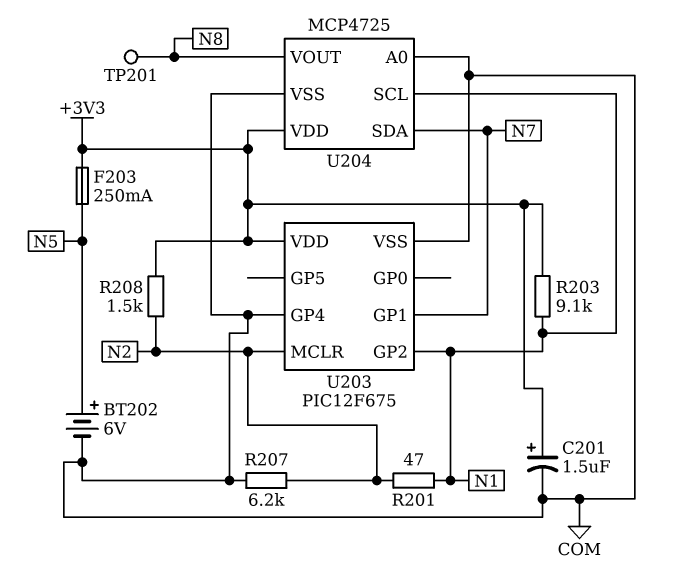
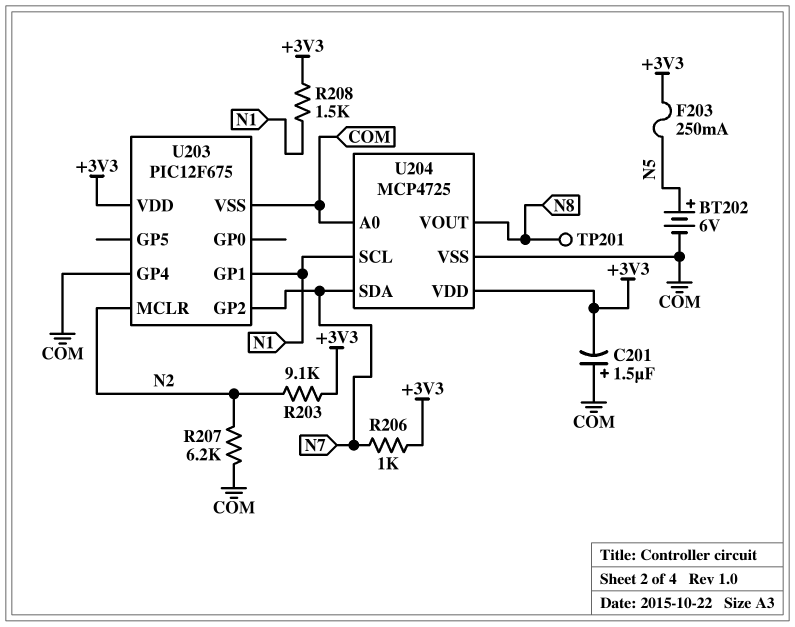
C201: 1.5uF (plus +3V3, minus COM) -> 1.5uF (plus COM, minus +3V3)
R201: 47 (N1, N2) -> none
R203: 9.1k (+3V3, N1) -> 9.1k (+3V3, N2)
R206: none -> 1k (+3V3, N7)
R208: 1.5k (+3V3, N2) -> 1.5k (+3V3, N1)
U203 pin GP1: N7 -> N1
U203 pin GP2: N1 -> N7

